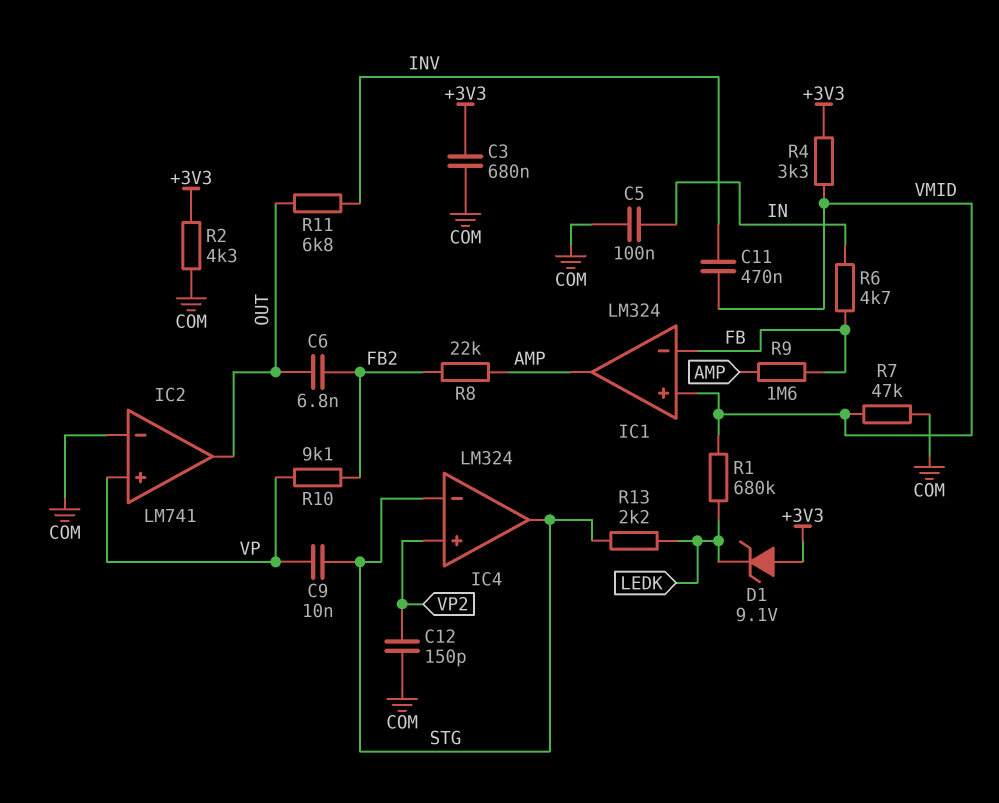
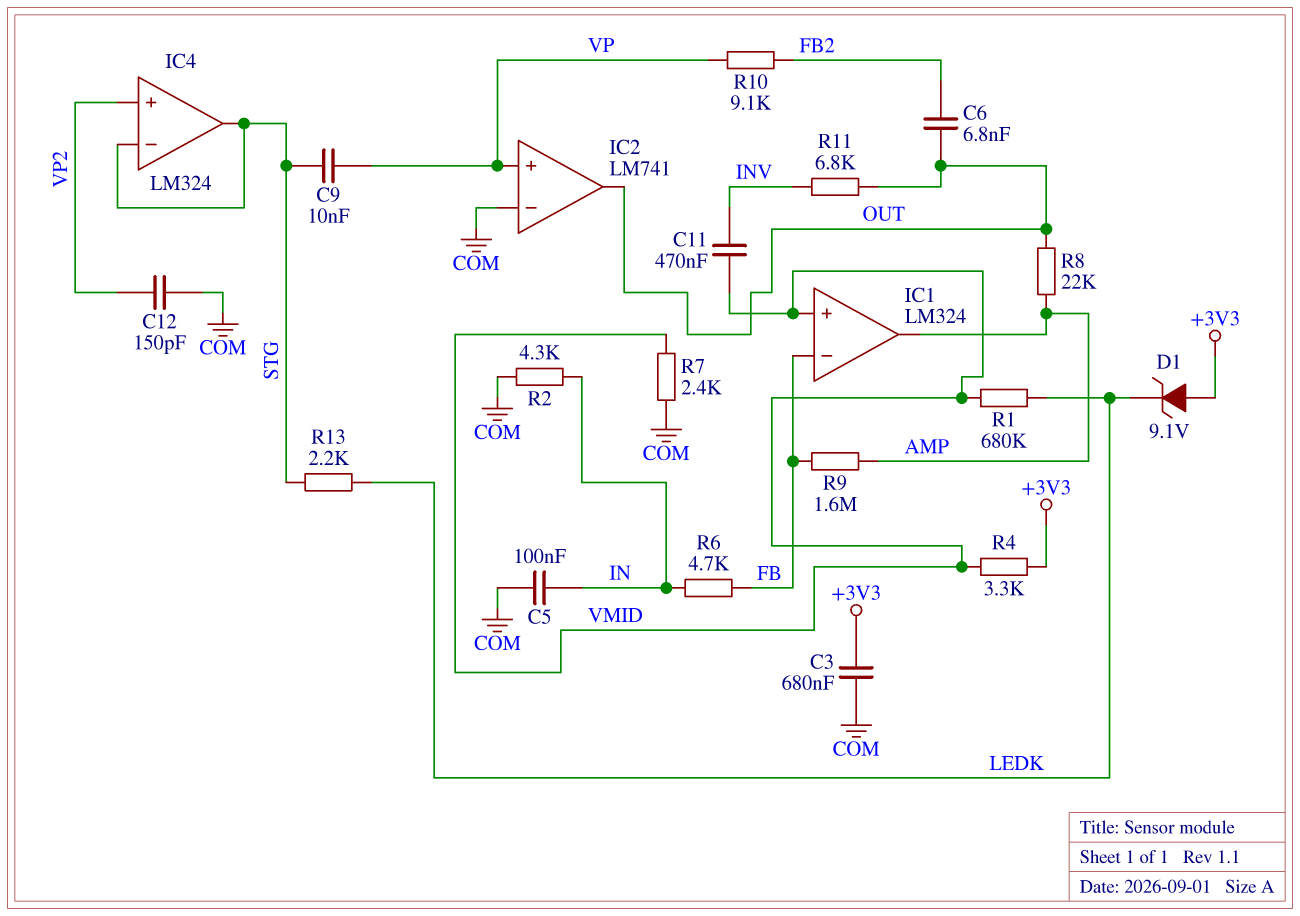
R2: 4.3k (+3V3, COM) -> 4.3k (COM, IN)
R7: 47k (COM, VMID) -> 2.4k (COM, VMID)
R8: 22k (AMP, FB2) -> 22k (AMP, OUT)

